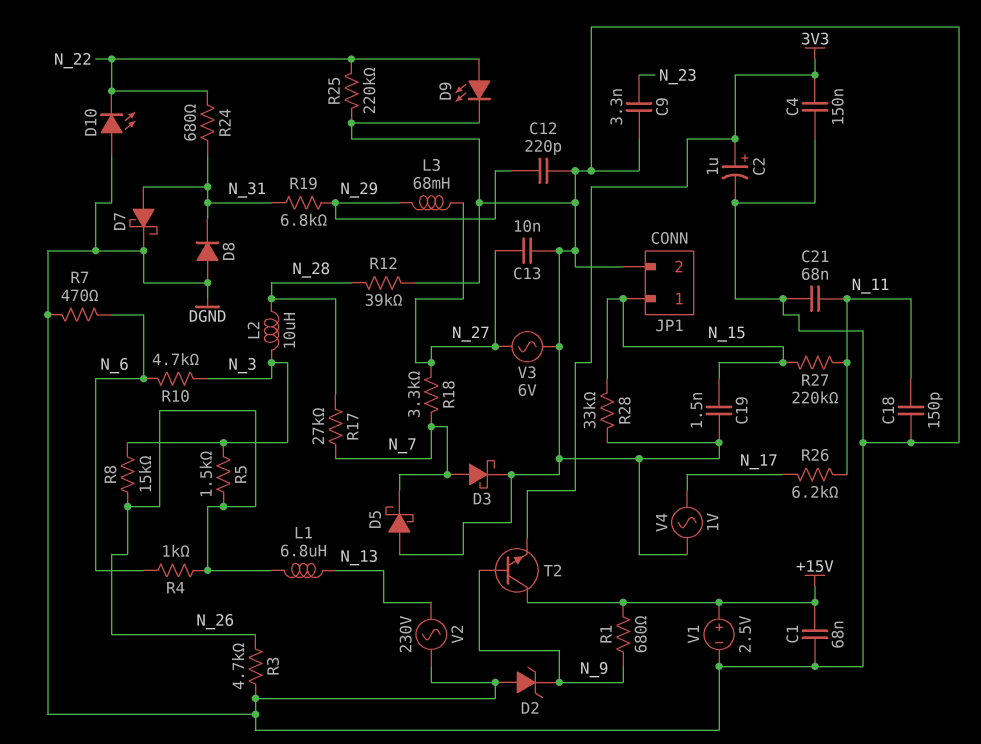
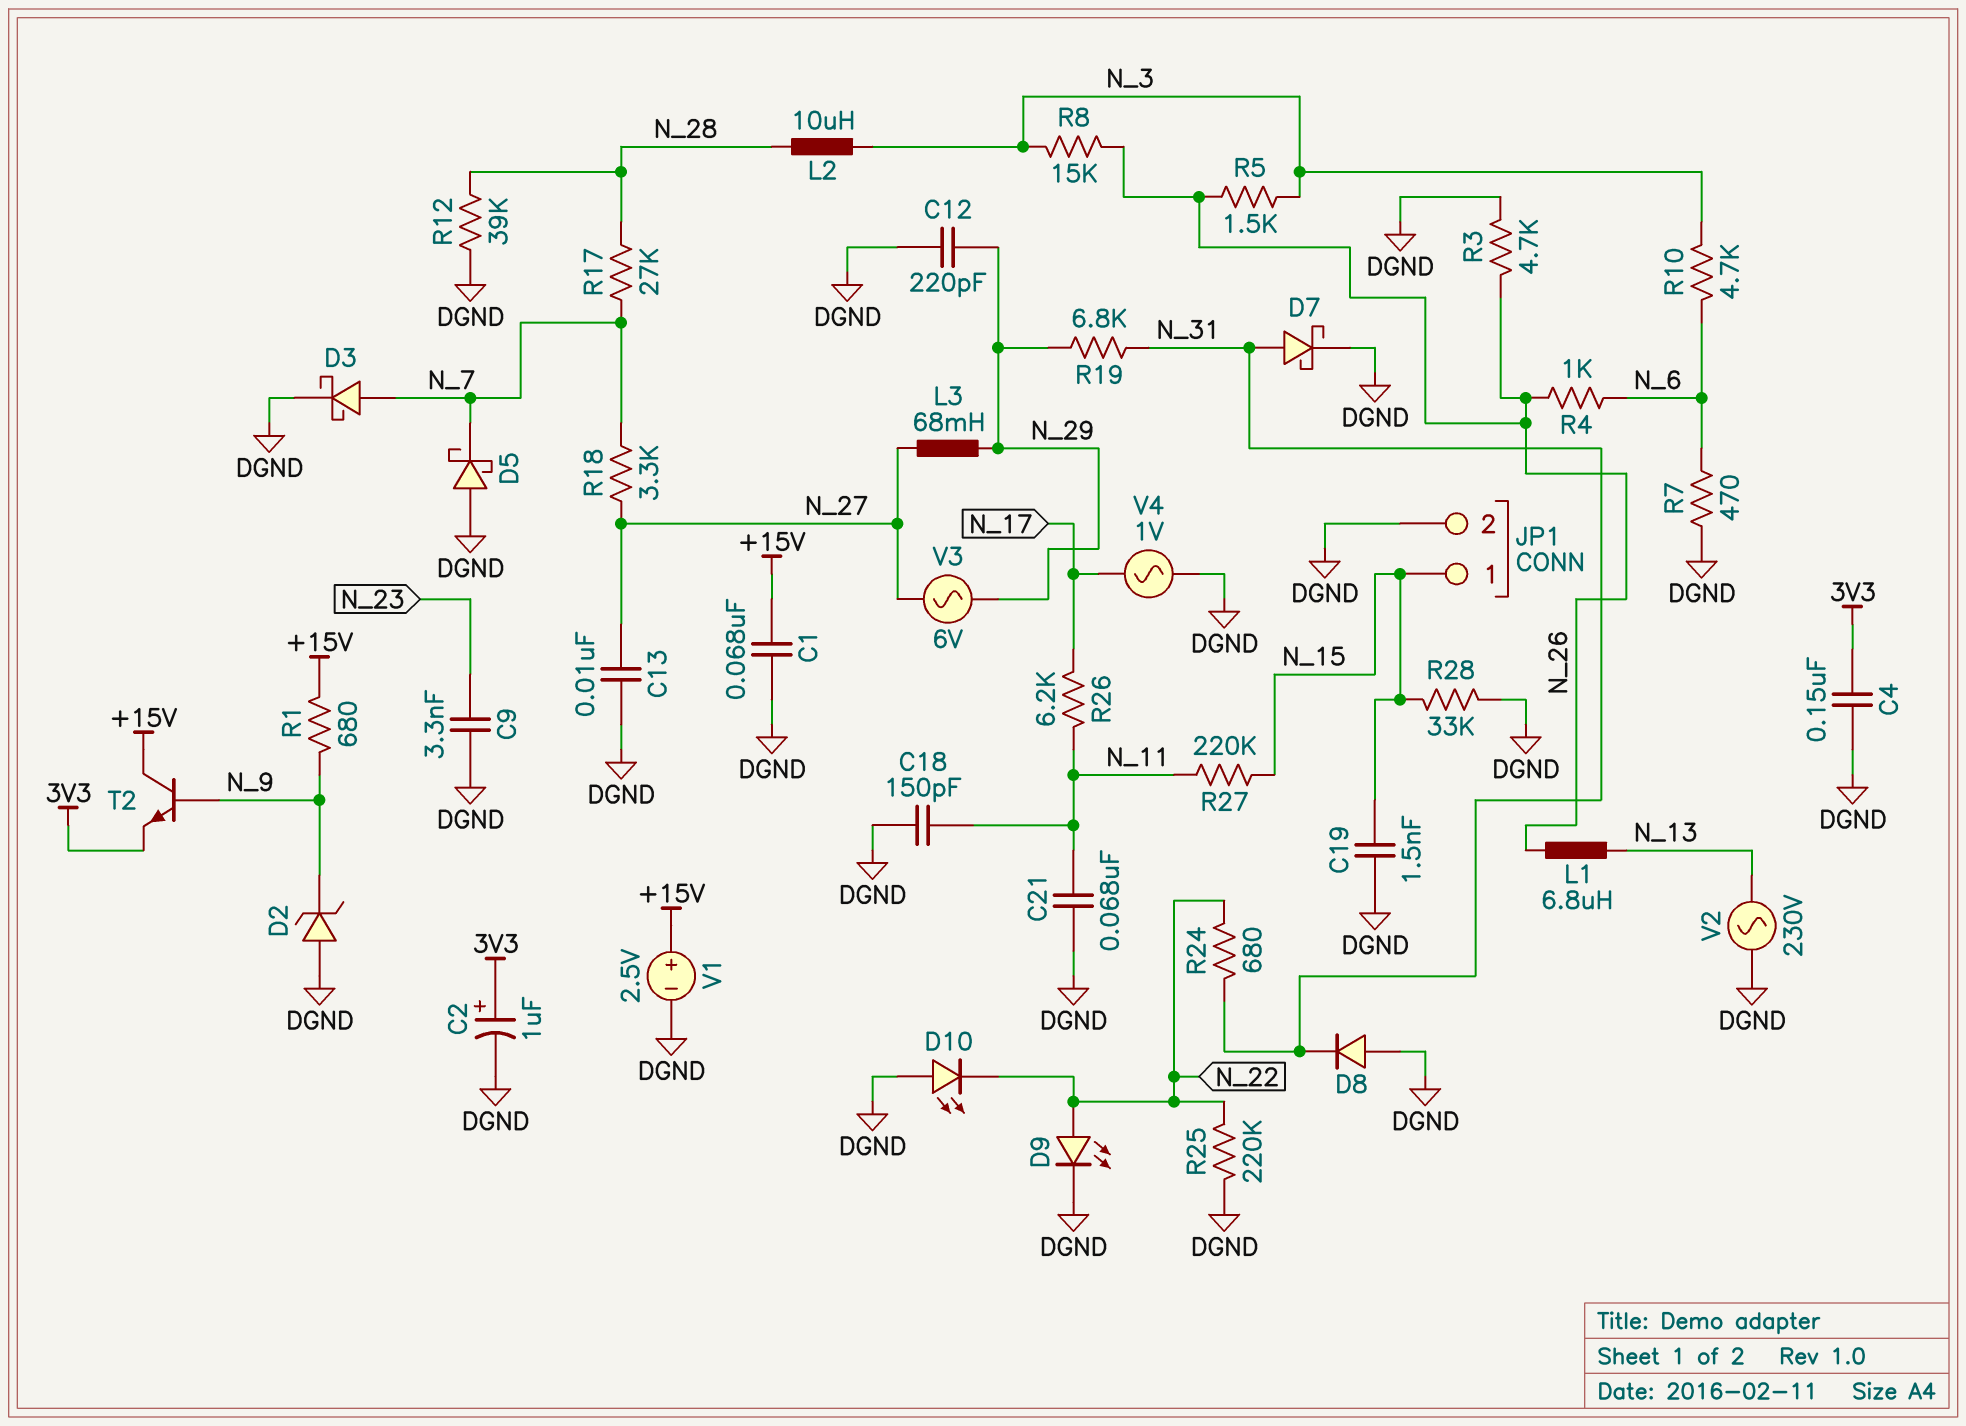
V3: AC 6V (DGND, N_27) -> AC 6V (N_27, N_29)

